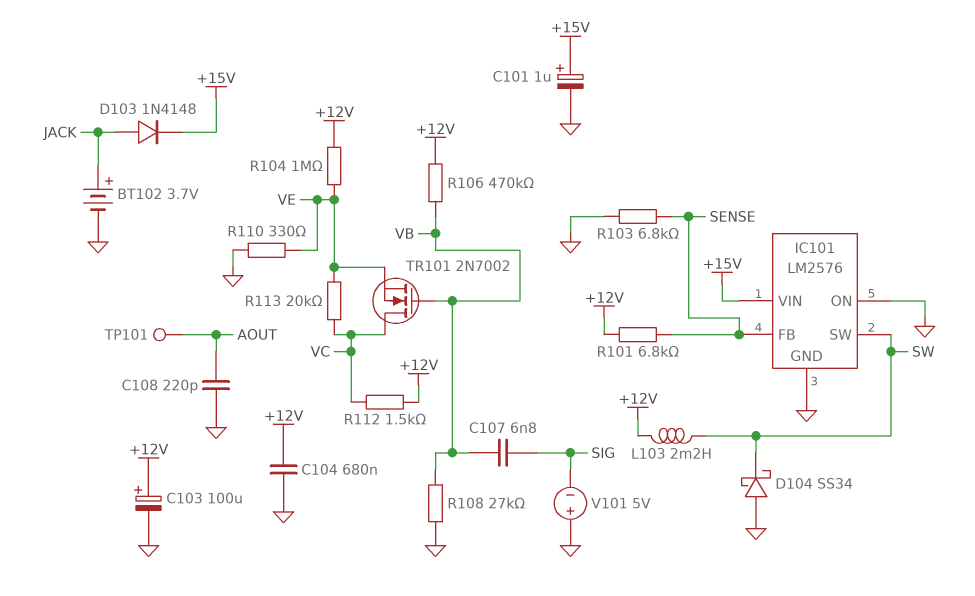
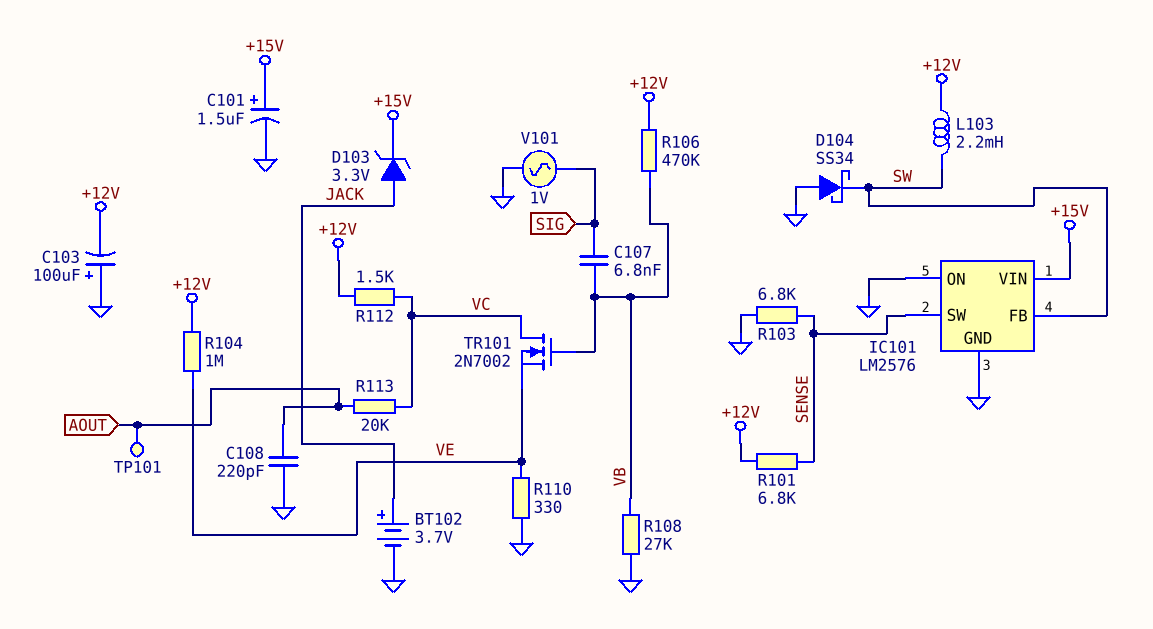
C101: 1uF (plus +15V, minus GND) -> 1.5uF (plus +15V, minus GND)
C103: 100uF (plus +12V, minus GND) -> 100uF (plus GND, minus +12V)
C104: 680nF (+12V, GND) -> none
D103: diode 1N4148 (A JACK, K +15V) -> zener 3.3V (A JACK, K +15V)
IC101 pin FB: SENSE -> SW
IC101 pin SW: SW -> SENSE
R113: 20k (VC, VE) -> 20k (AOUT, VC)
V101: 5V (plus GND, minus SIG) -> AC 1V (GND, SIG)

